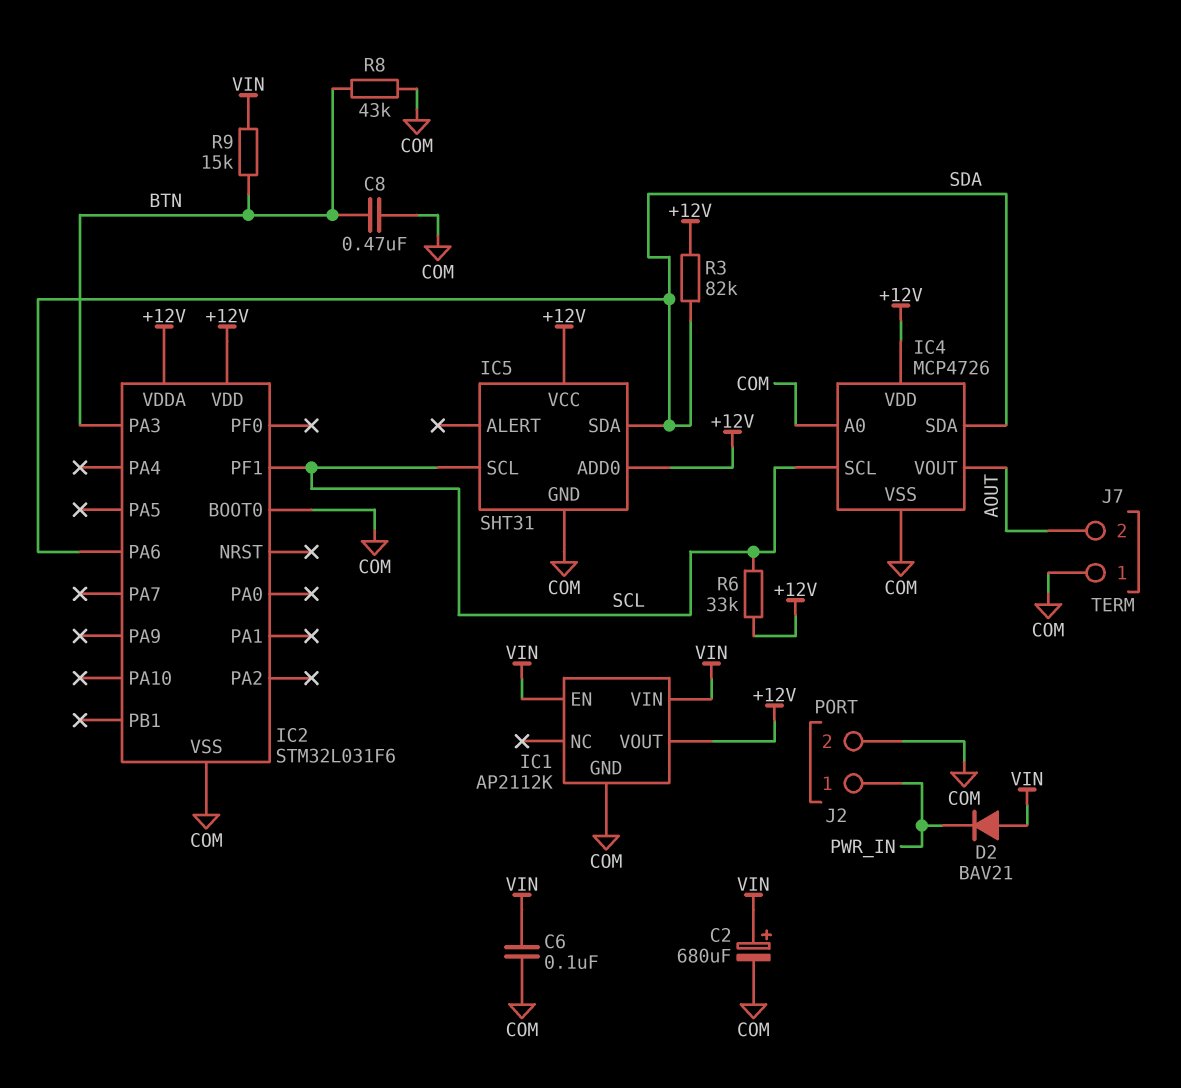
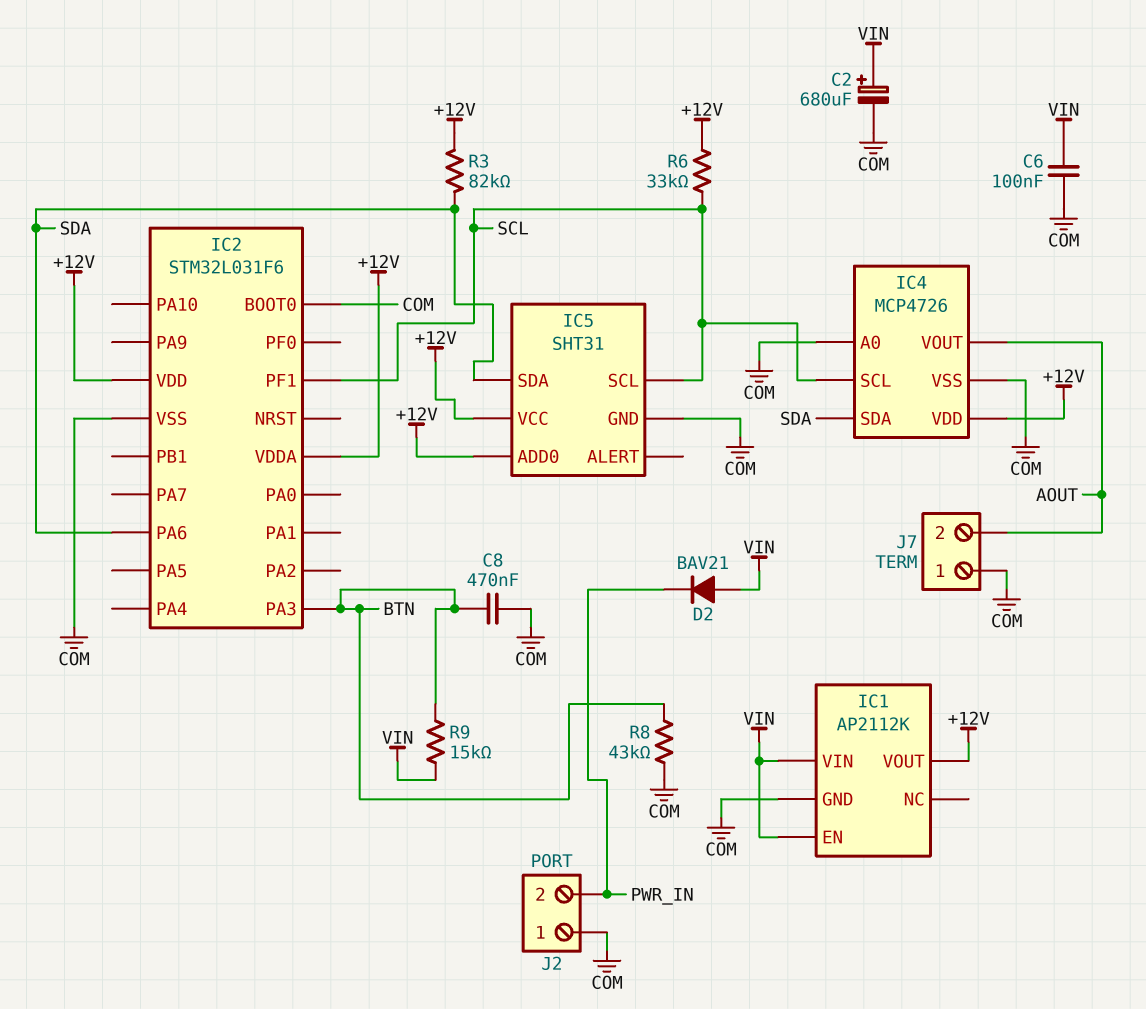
J2 pin 1: PWR_IN -> COM
J2 pin 2: COM -> PWR_IN

